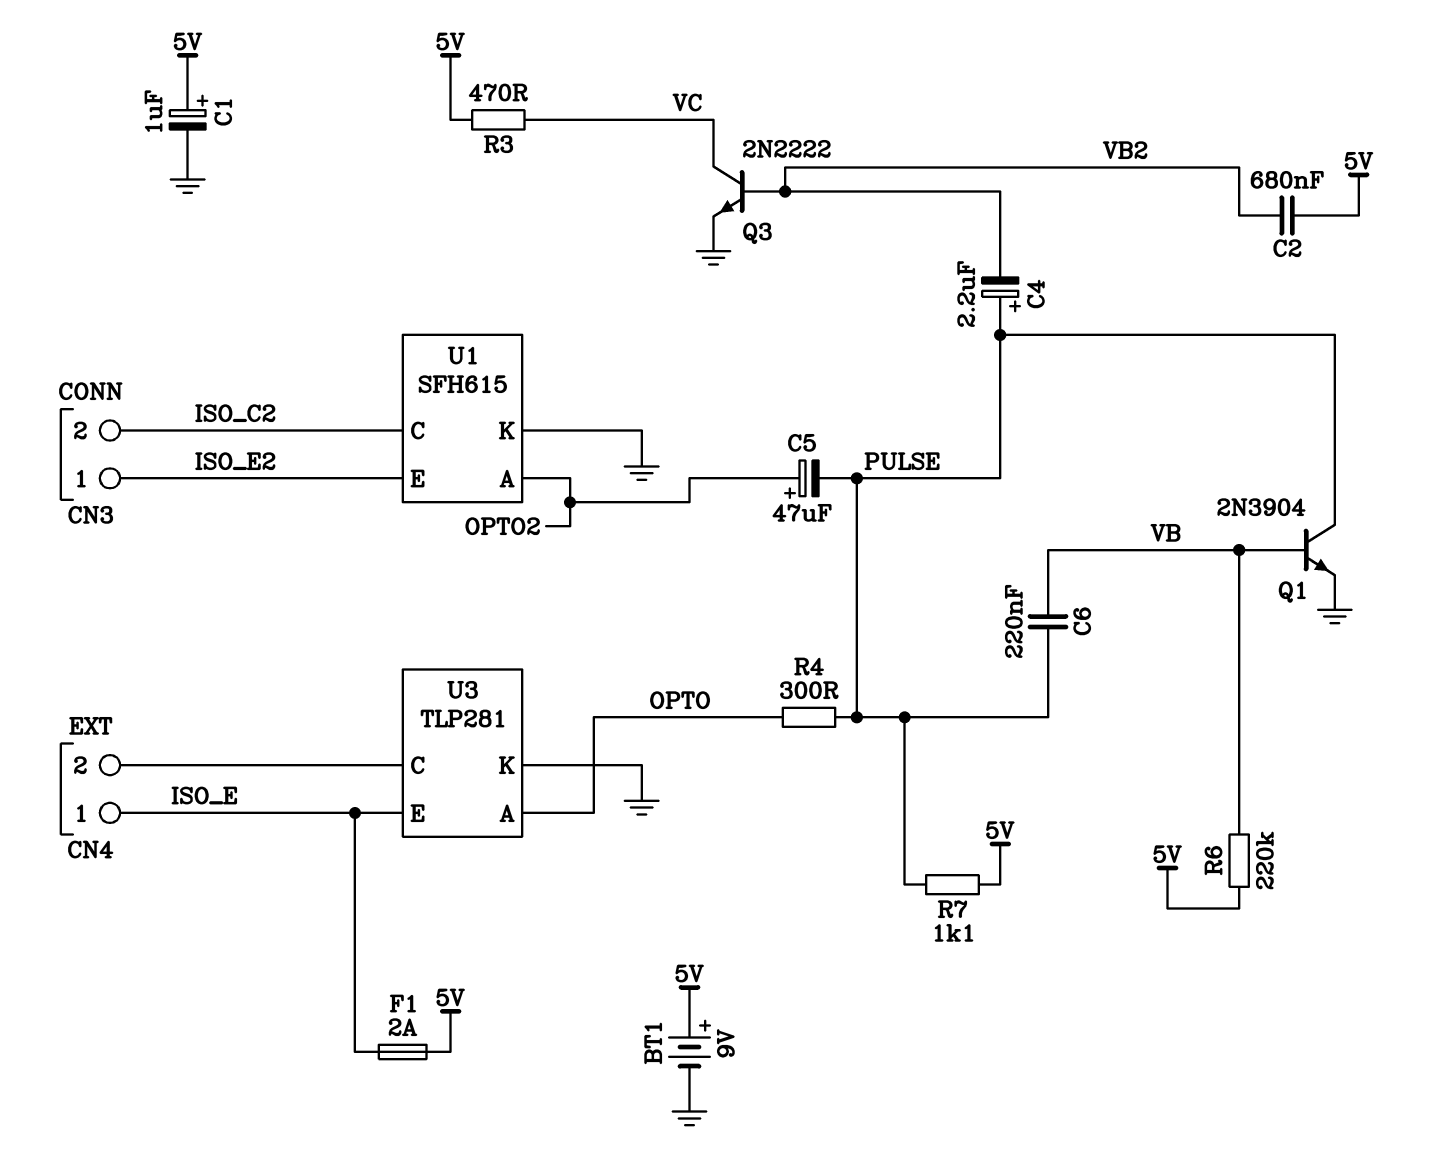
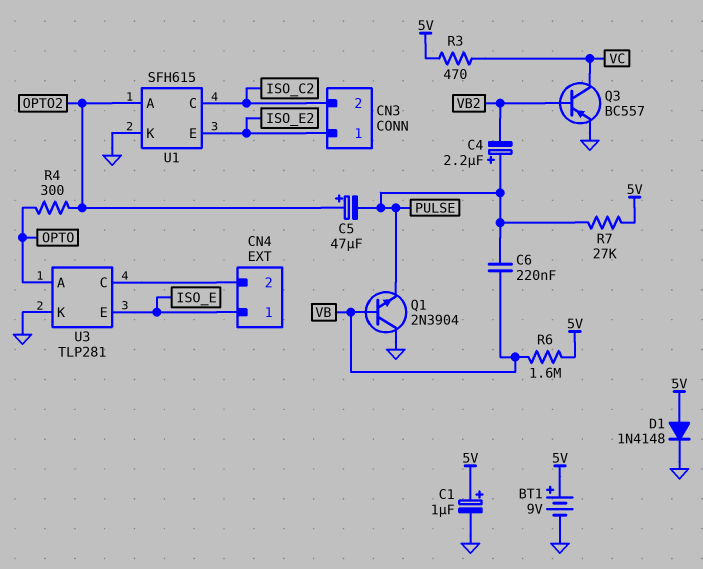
C2: 680nF (5V, VB2) -> none
D1: none -> diode 1N4148 (A 5V, K GND)
F1: 2A (5V, ISO_E) -> none
Q1: NPN 2N3904 (B VB, C PULSE, E GND) -> NPN 2N3904 (B VB, C GND, E PULSE)
Q3: NPN 2N2222 (B VB2, C VC, E GND) -> PNP BC557 (B VB2, C VC, E GND)
R4: 300 (OPTO, PULSE) -> 300 (OPTO, OPTO2)
R6: 220k (5V, VB) -> 1.6M (5V, VB)
R7: 1.1k (5V, PULSE) -> 27k (5V, PULSE)

